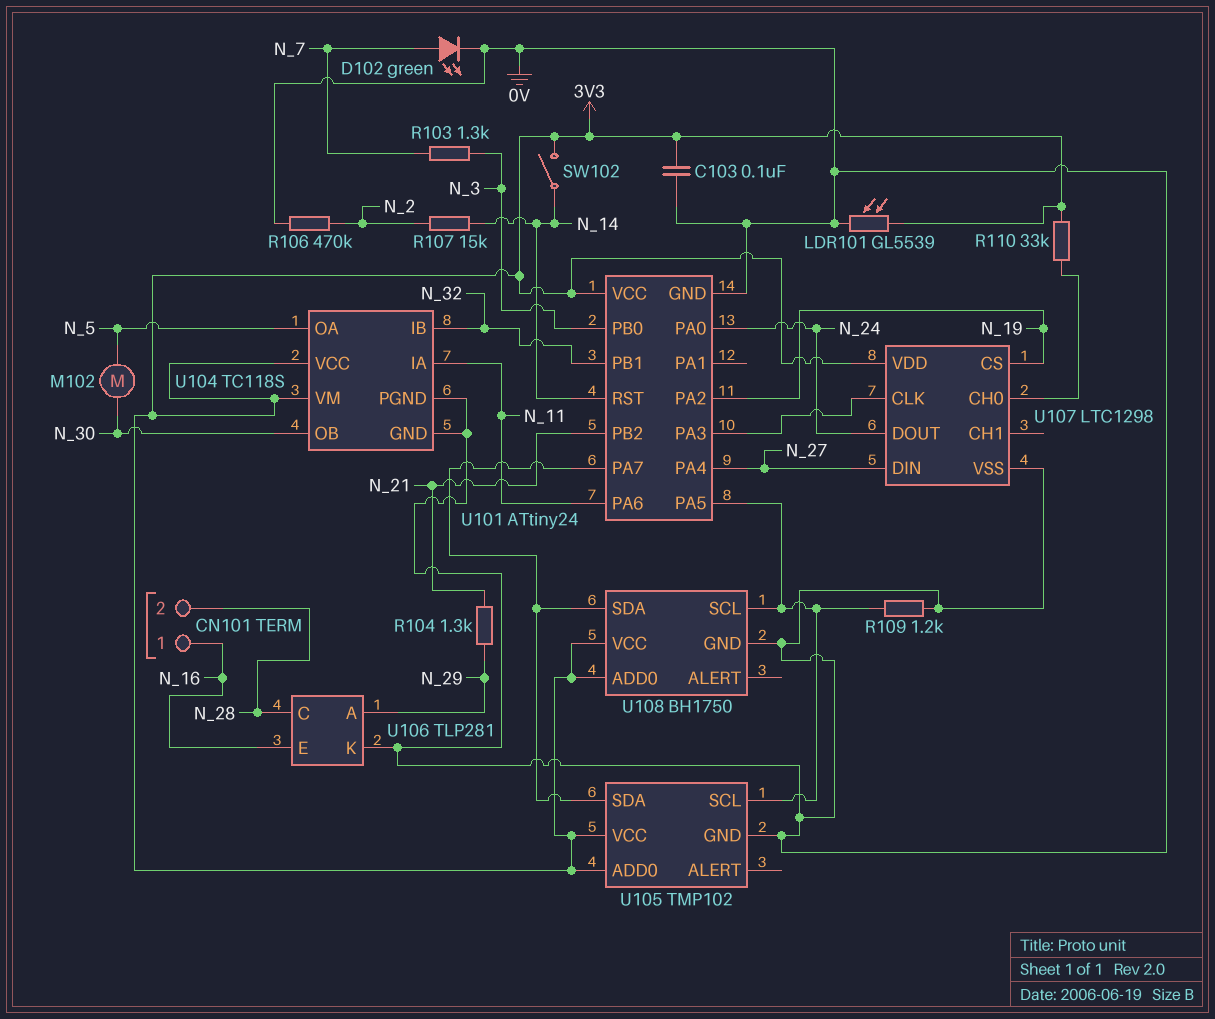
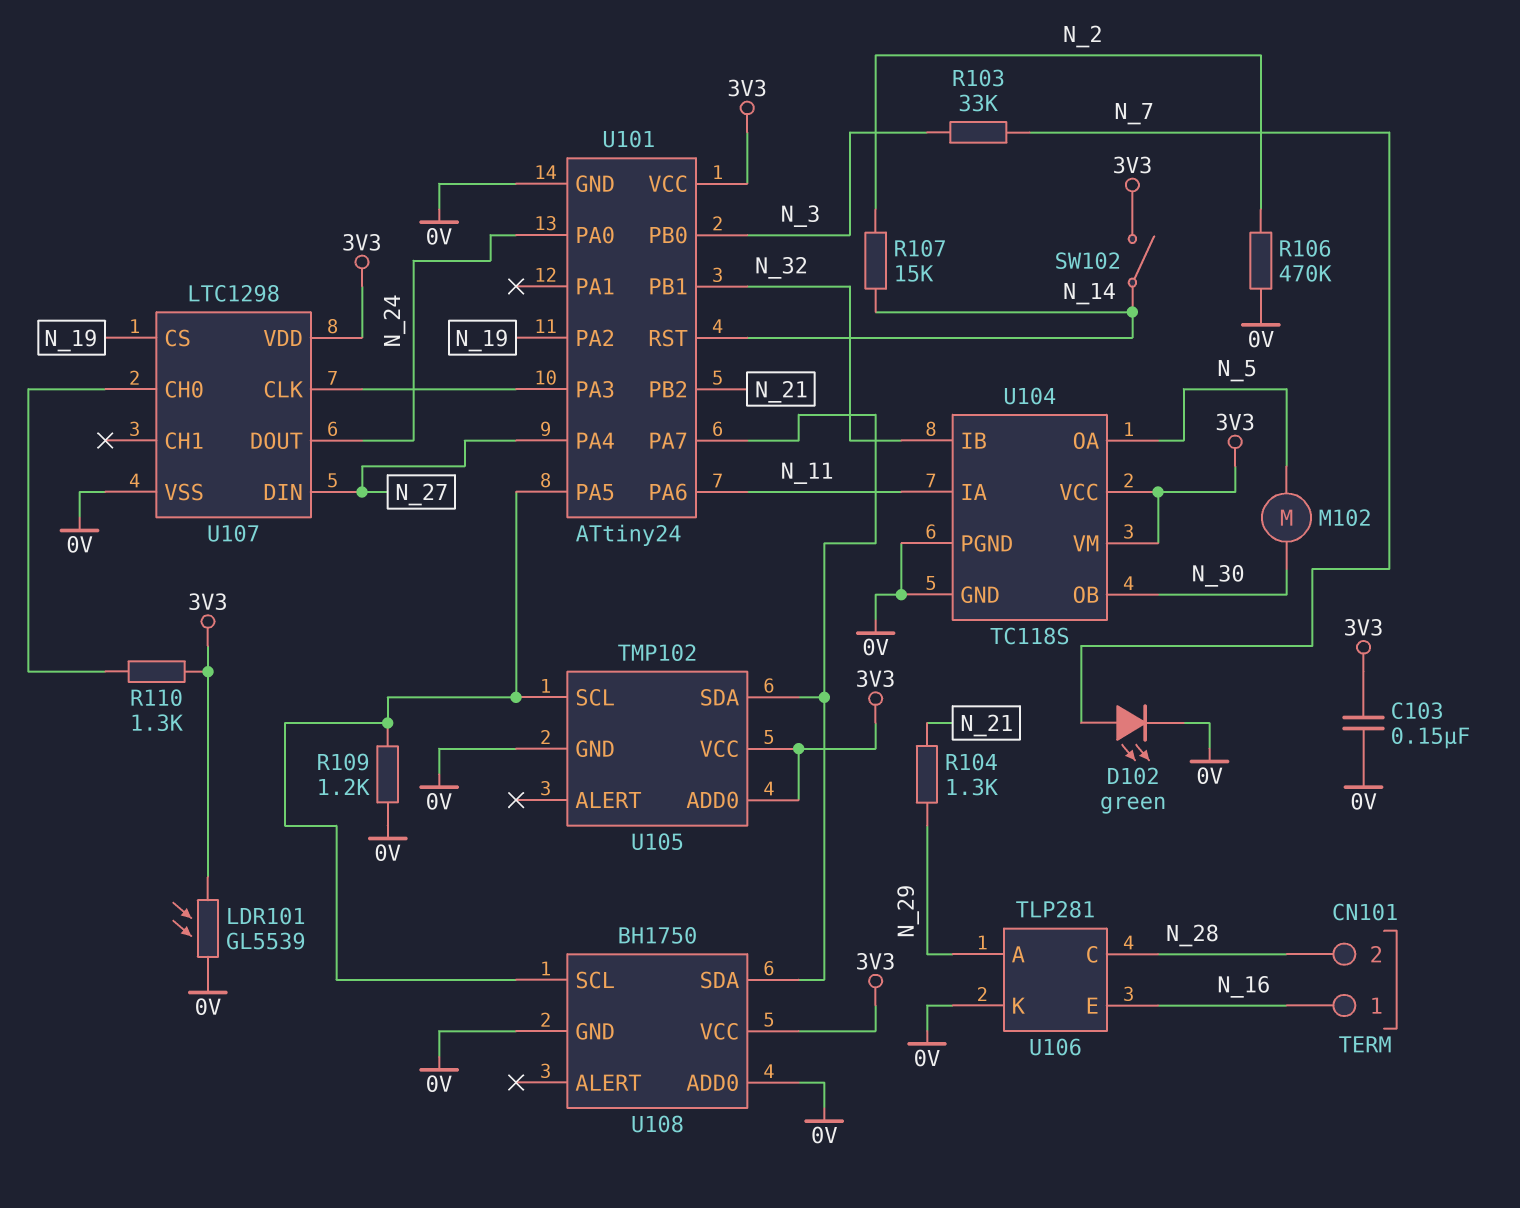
C103: 100nF (0V, 3V3) -> 150nF (0V, 3V3)
R103: 1.3k (N_3, N_7) -> 33k (N_3, N_7)
R110: 33k (3V3, U107/CH0) -> 1.3k (3V3, U107/CH0)
U108 pin ADD0: 3V3 -> 0V

